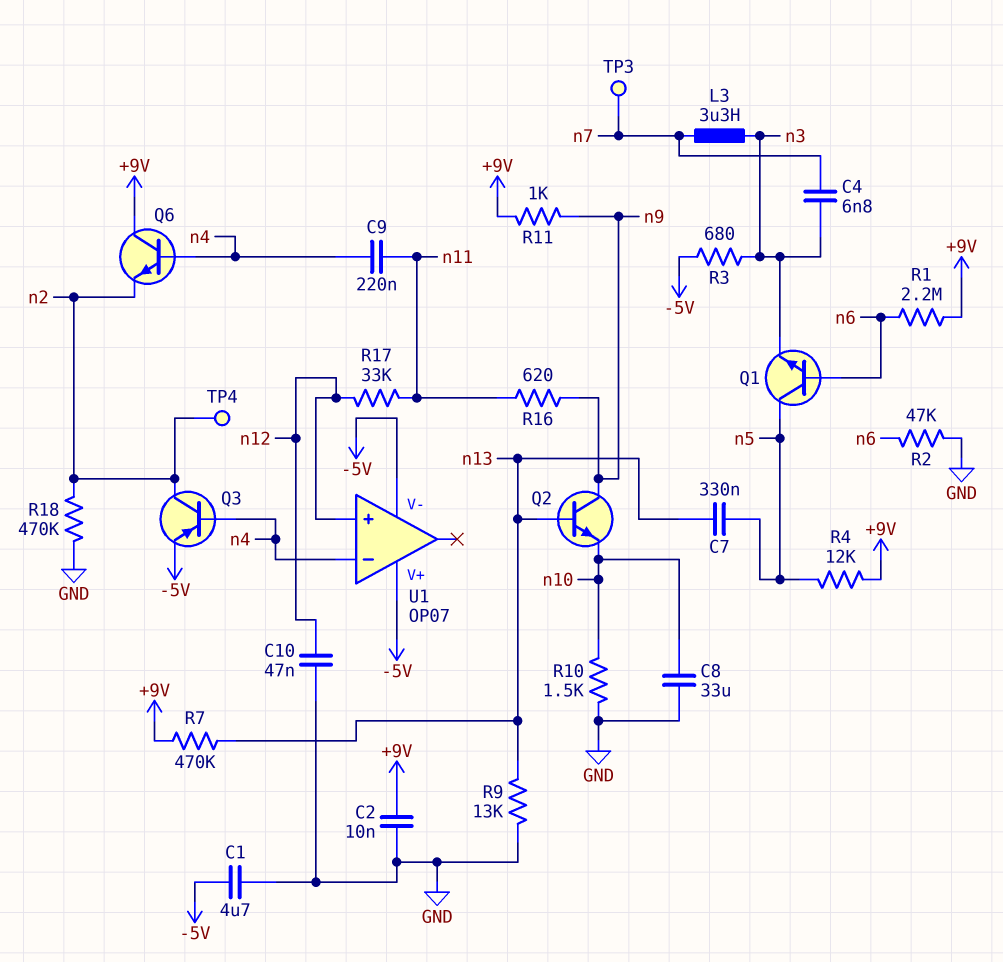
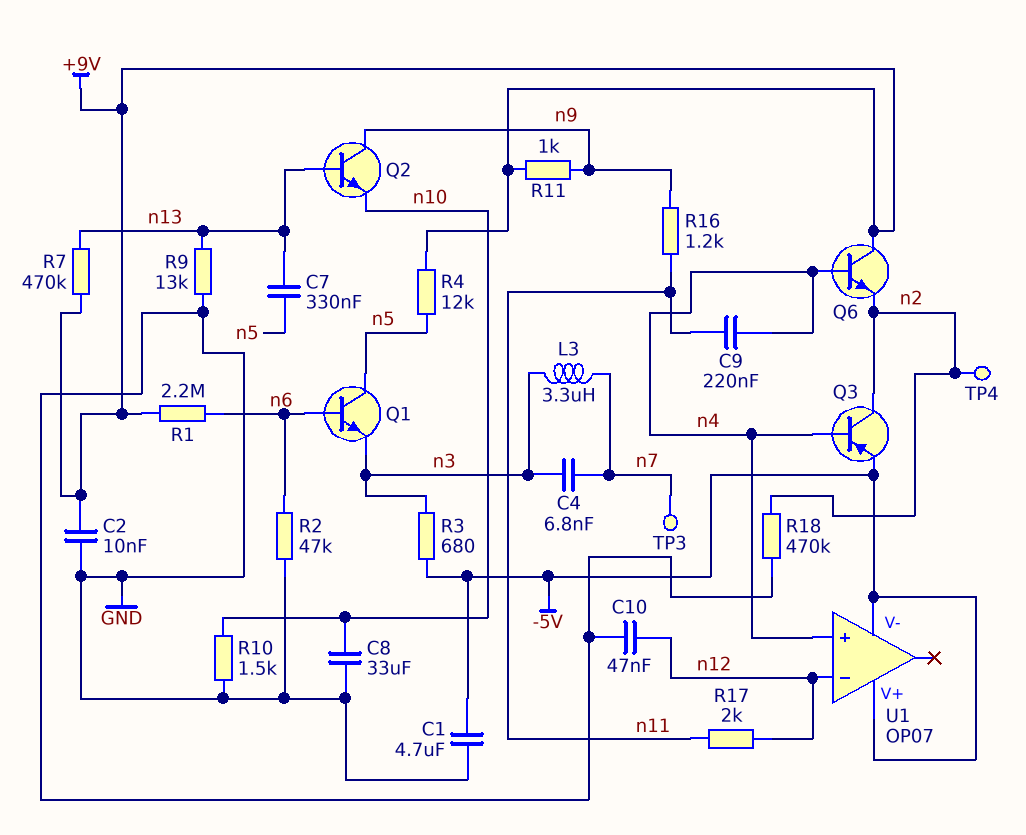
R16: 620 (n9, n11) -> 1.2k (n9, n11)
R17: 33k (n11, n12) -> 2k (n11, n12)
U1 pin in+: n12 -> n4
U1 pin in-: n4 -> n12

